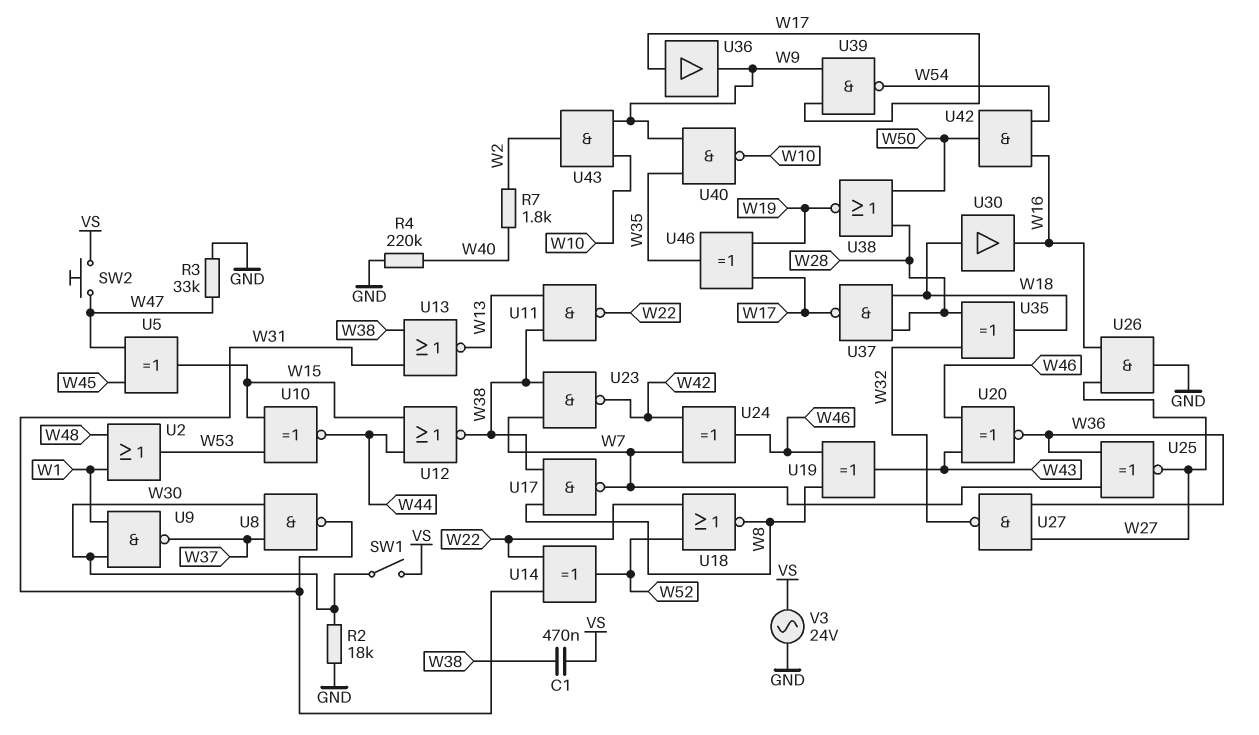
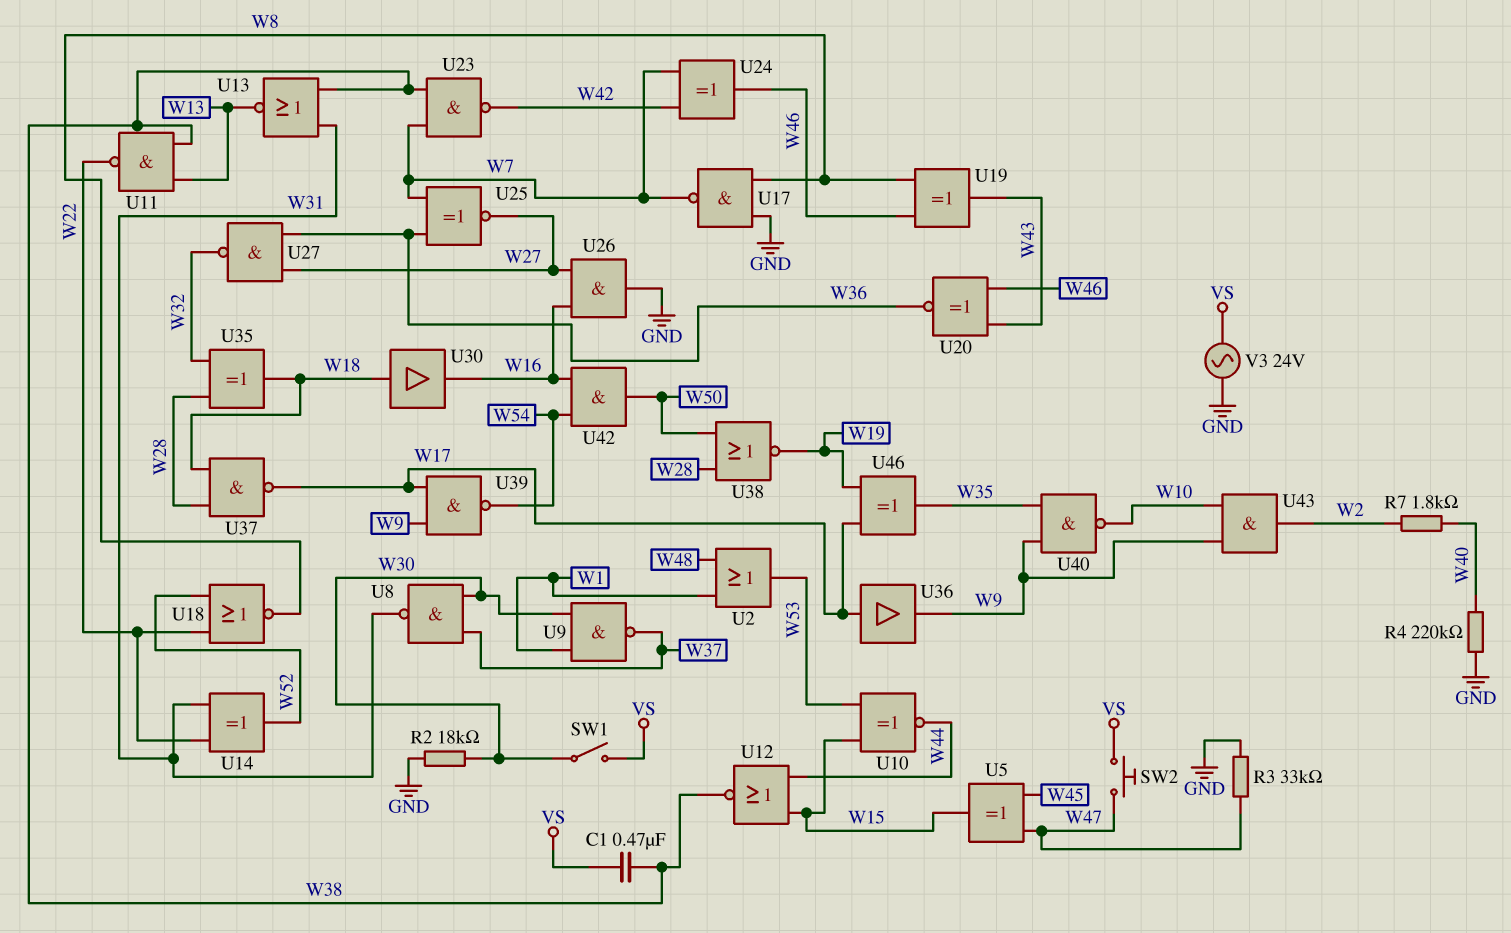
U17: NAND (in W8, in W38, out W7) -> NAND (in GND, in W8, out W7)

